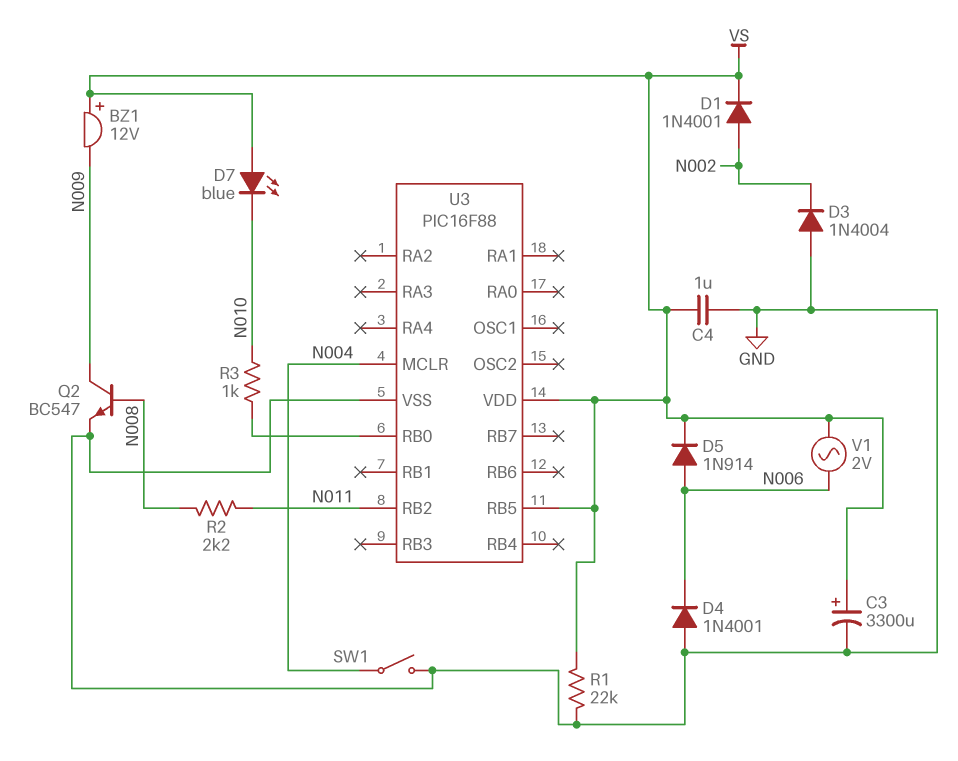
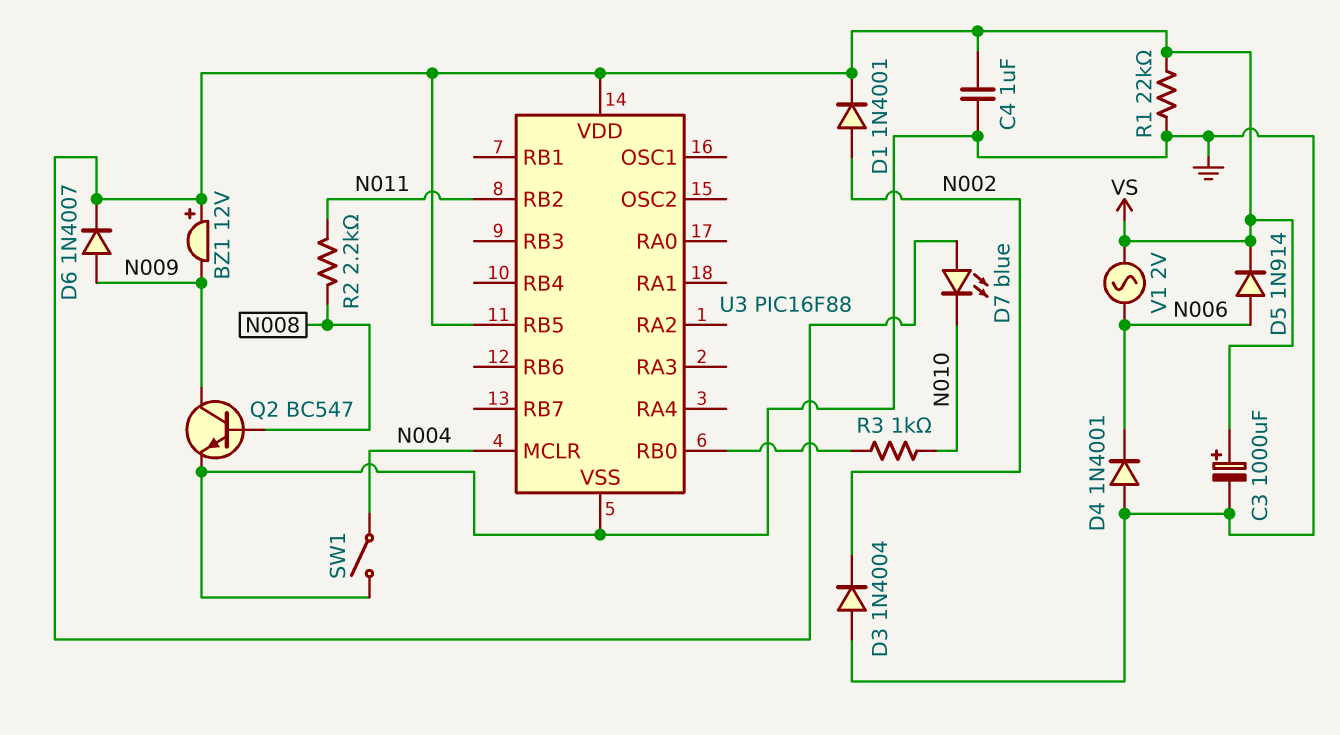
C3: 3300uF (plus VS, minus GND) -> 1000uF (plus VS, minus GND)
D6: none -> diode 1N4007 (A N009, K VS)

